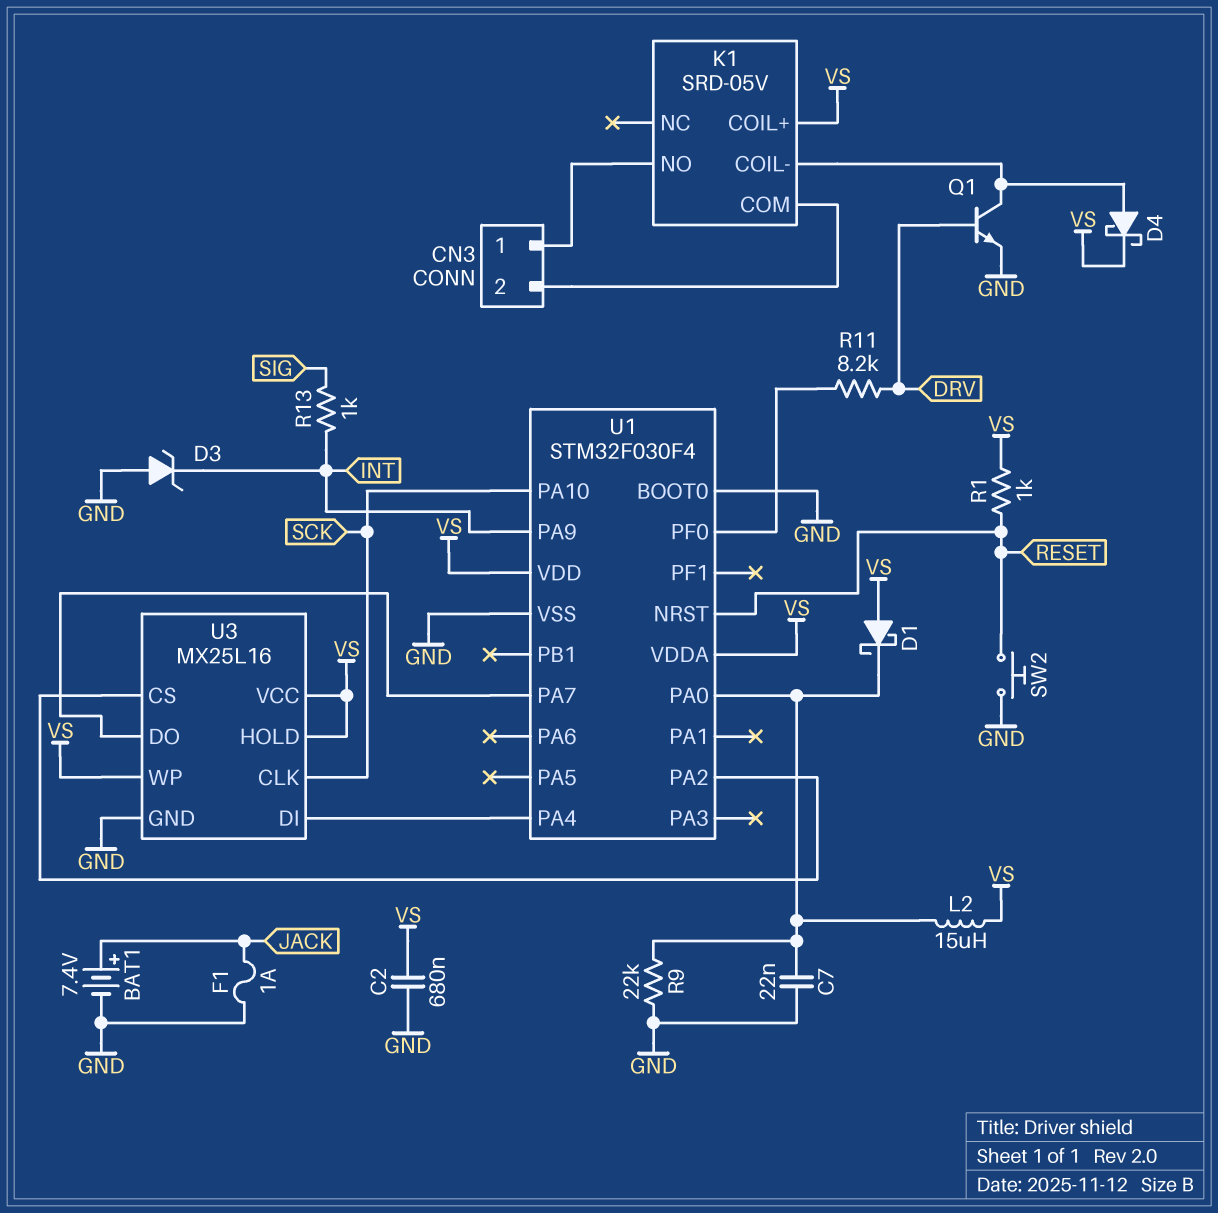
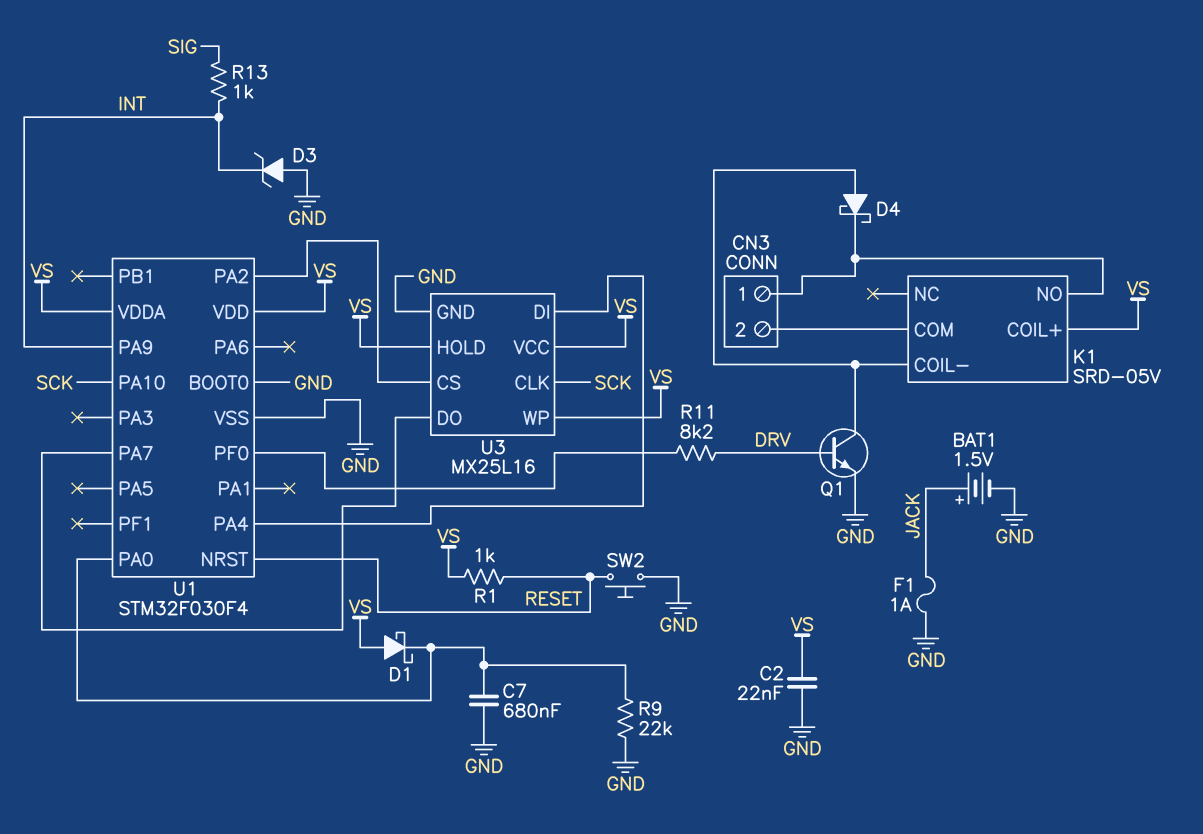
BAT1: 7.4V (plus JACK, minus GND) -> 1.5V (plus JACK, minus GND)
C2: 680nF (GND, VS) -> 22nF (GND, VS)
C7: 22nF (GND, U1/PA0) -> 680nF (GND, U1/PA0)
D4: schottky (A K1/COIL-, K VS) -> schottky (A K1/COIL-, K CN3/1)
L2: 15uH (U1/PA0, VS) -> none

